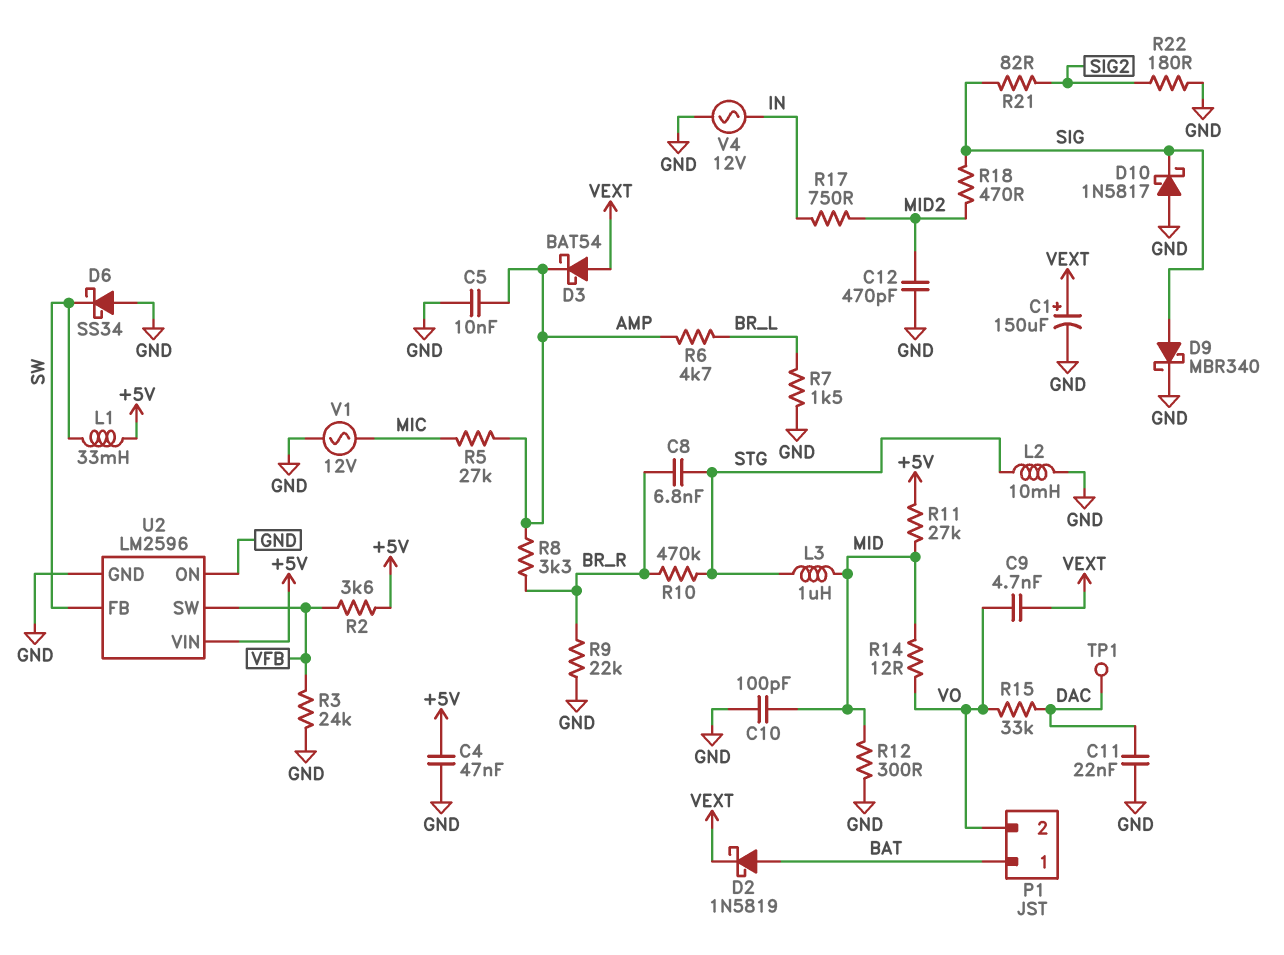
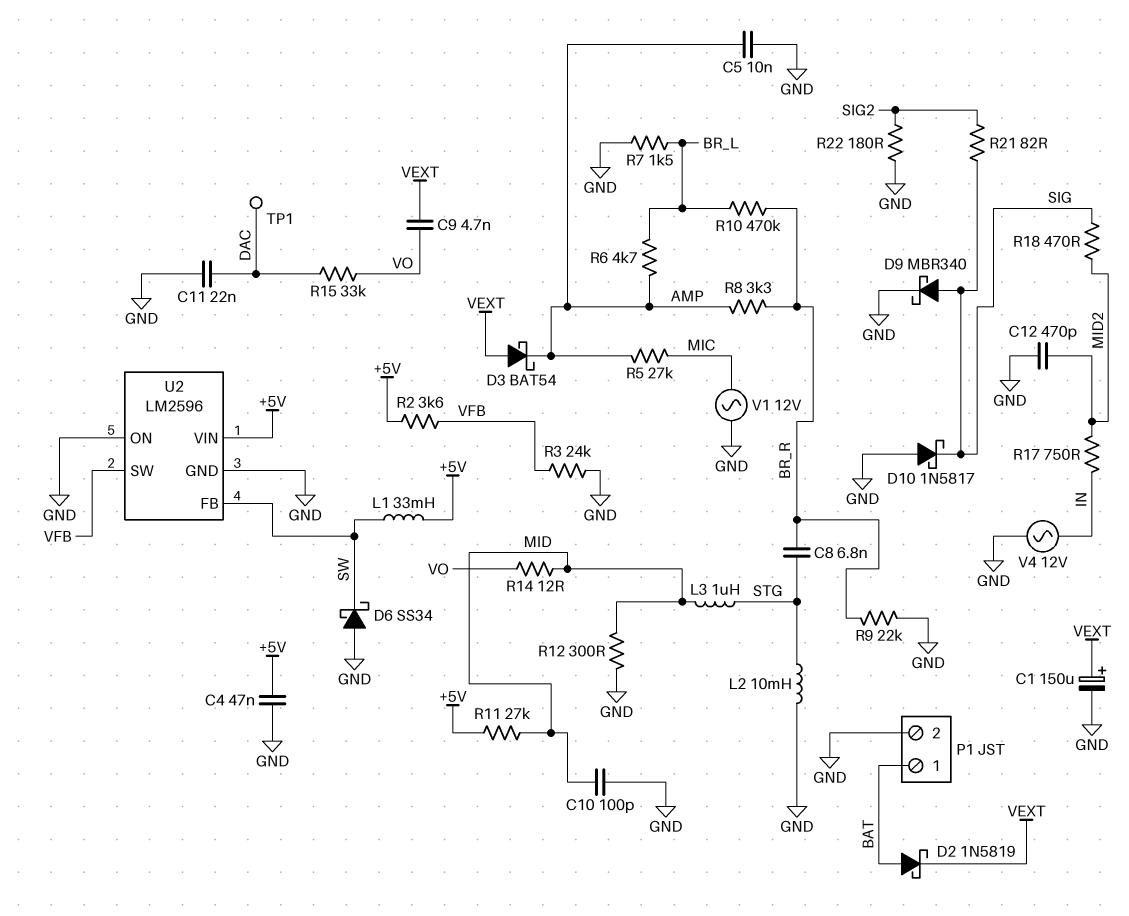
P1 pin 2: VO -> GND
R10: 470k (BR_R, STG) -> 470k (BR_L, BR_R)

